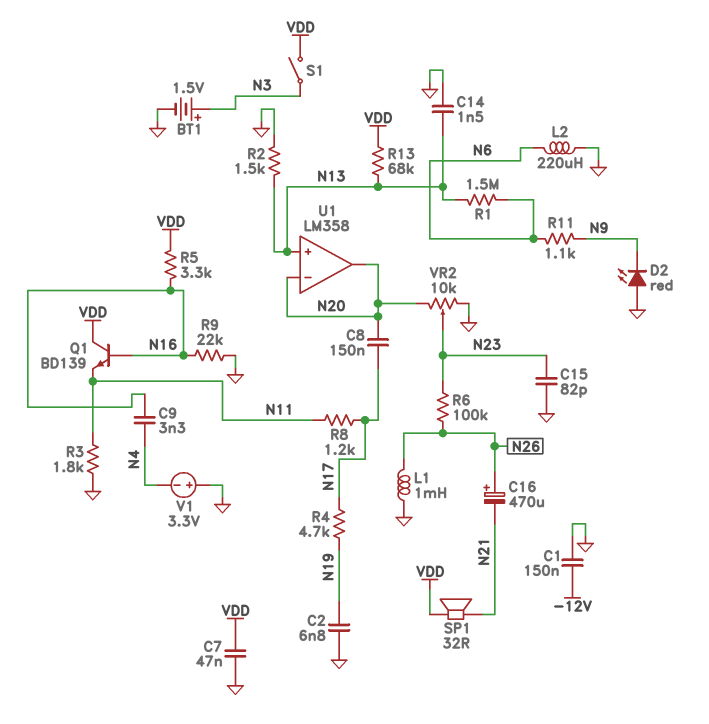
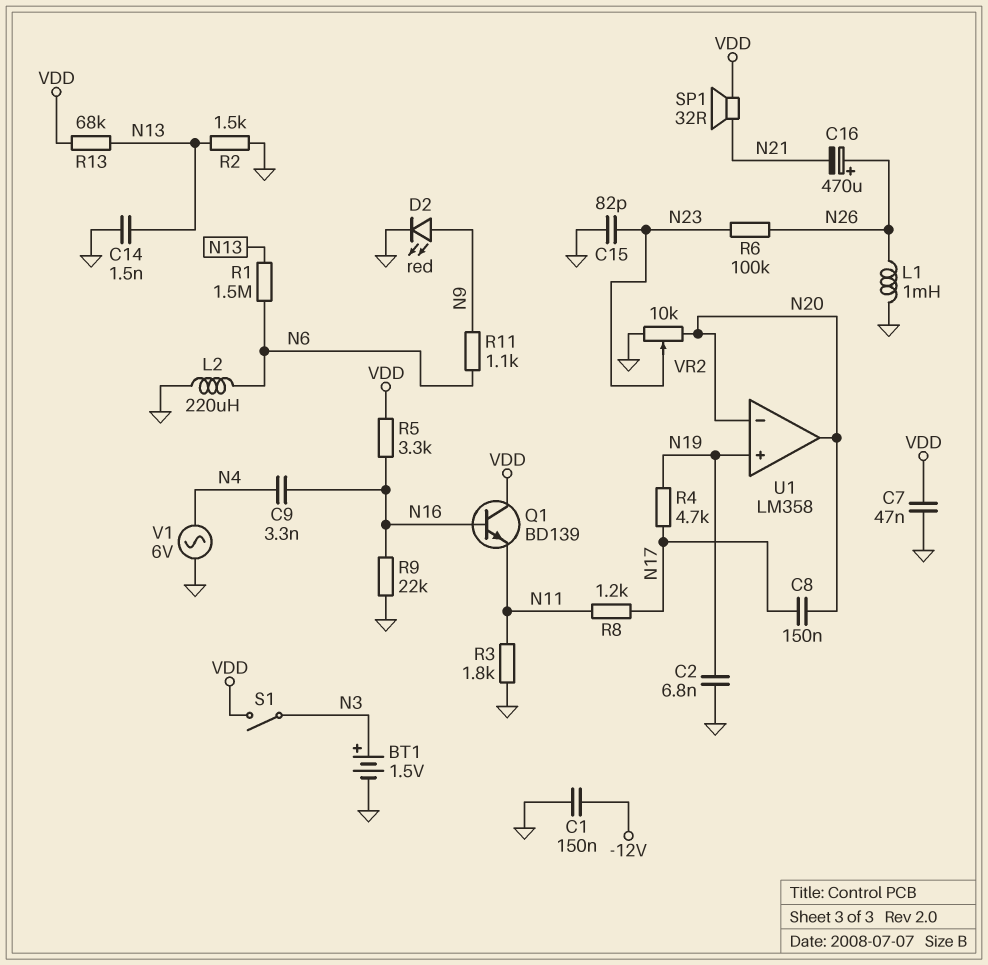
D2: LED red (A GND, K N9) -> LED red (A N9, K GND)
U1 pin in+: N13 -> N19
V1: 3.3V (plus GND, minus N4) -> AC 6V (GND, N4)

